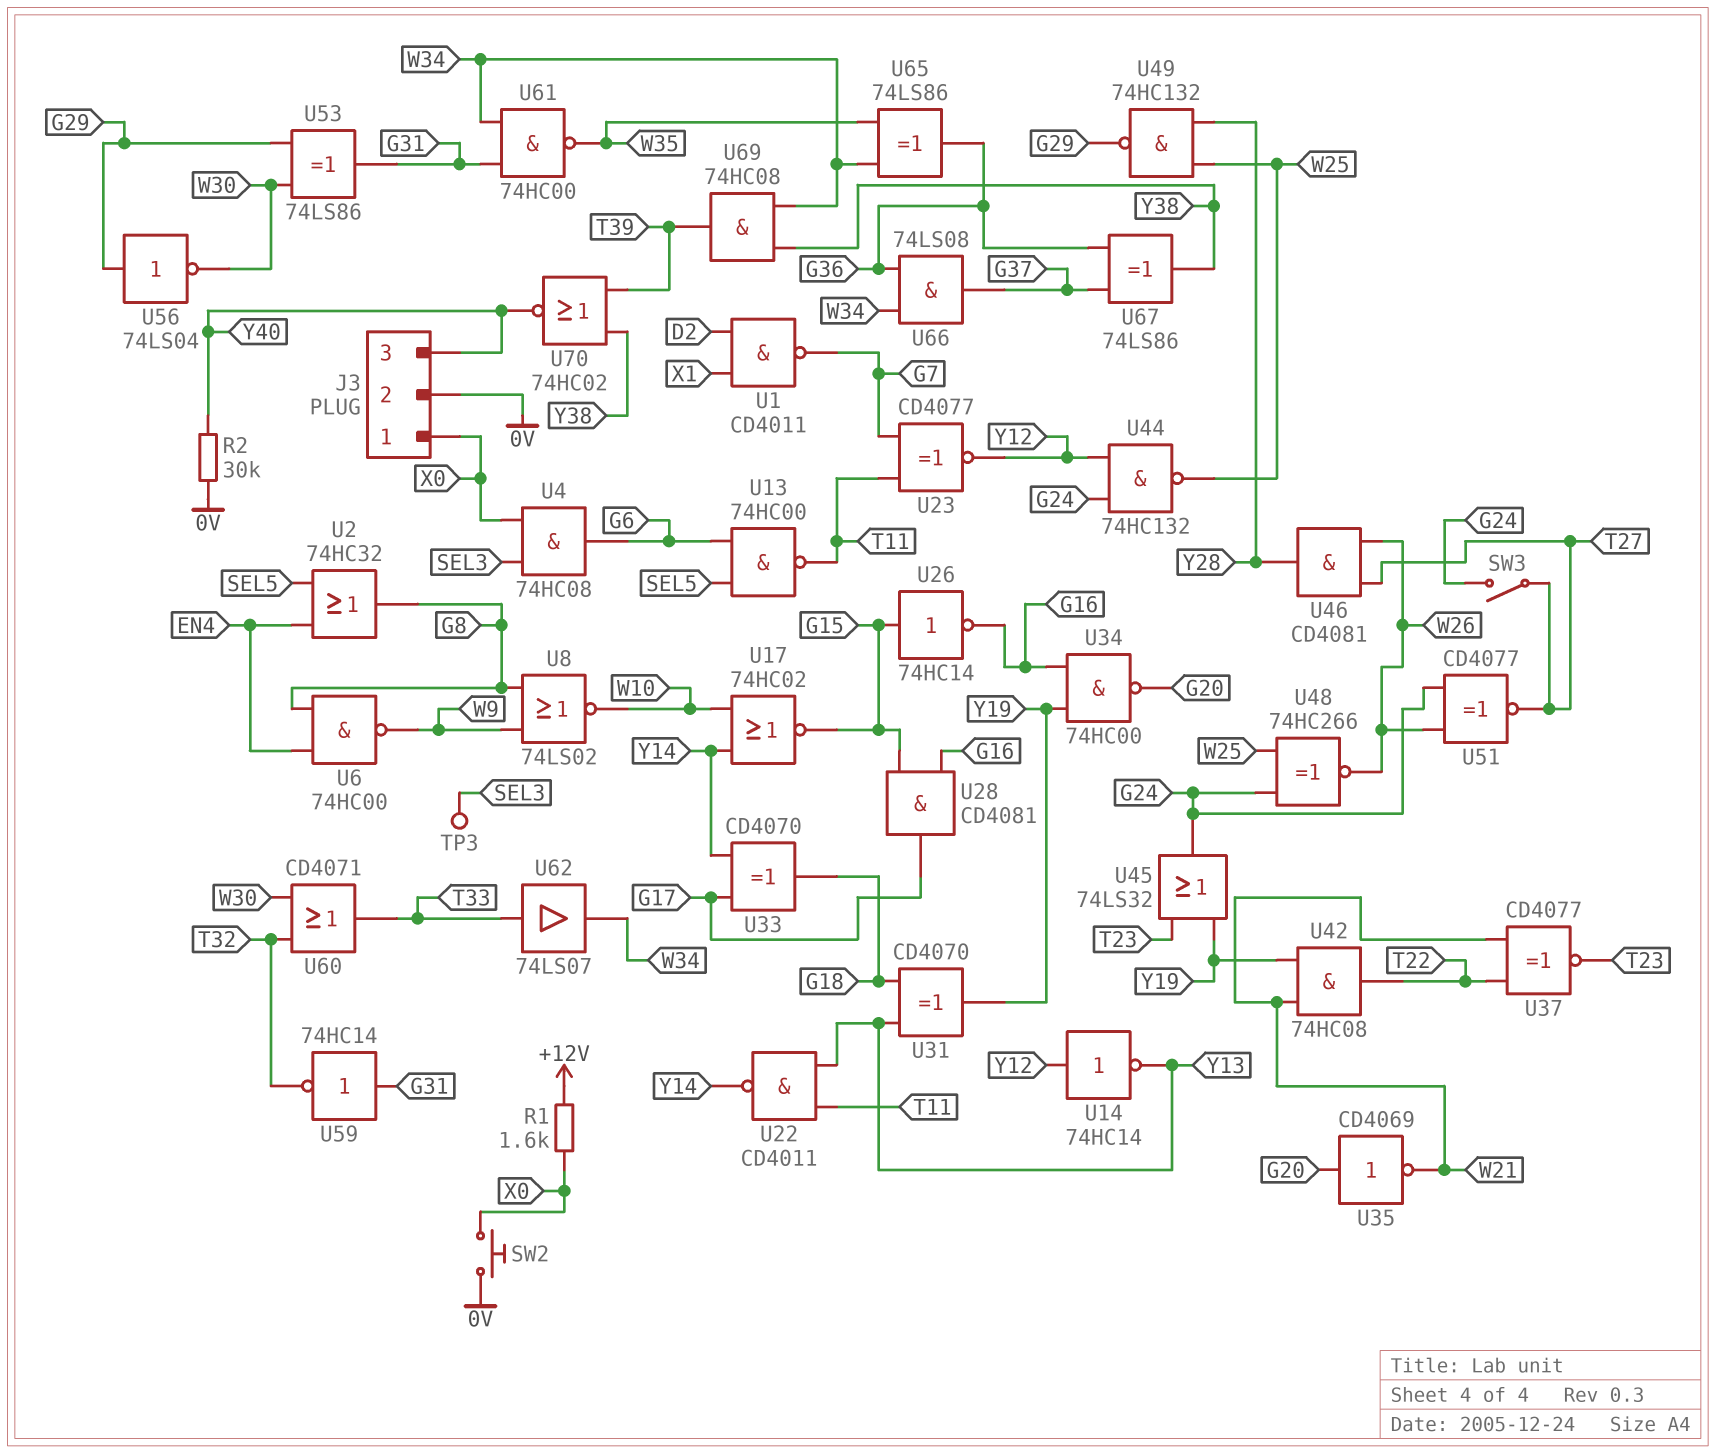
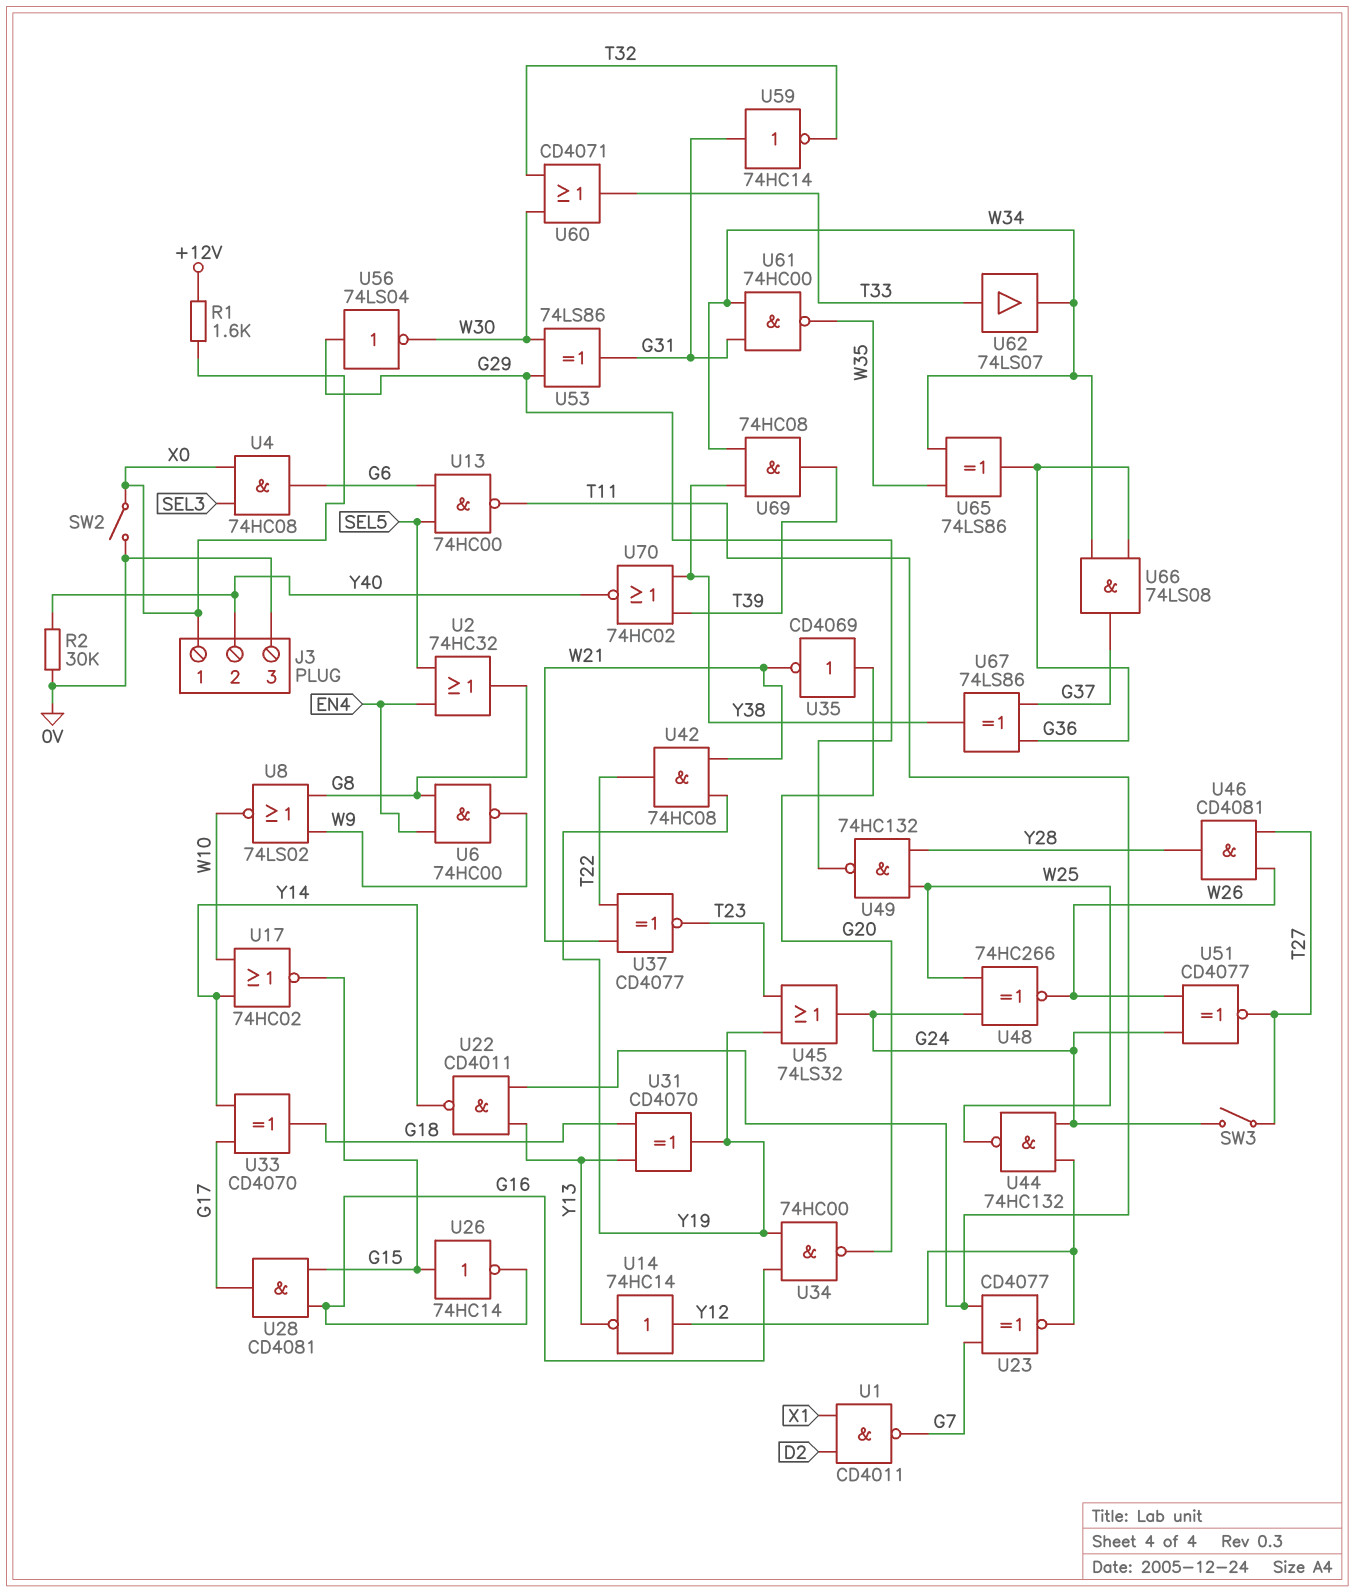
J3 pin 2: 0V -> Y40
J3 pin 3: Y40 -> 0V
SW2: button (0V, X0) -> switch (0V, X0)
TP3: test point (SEL3) -> none

